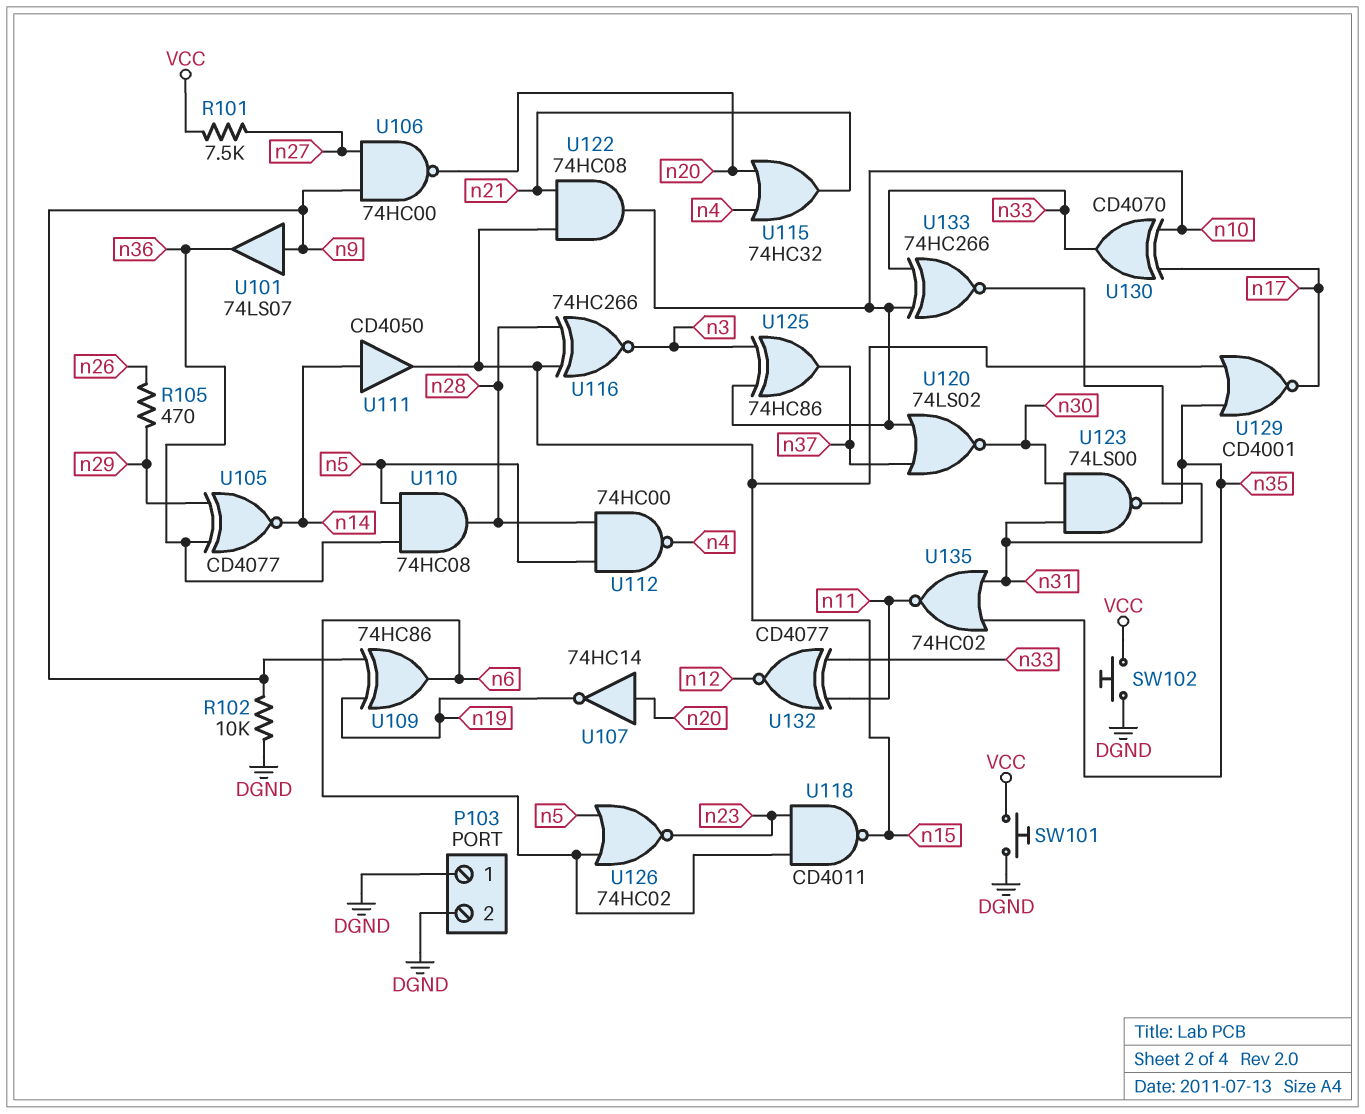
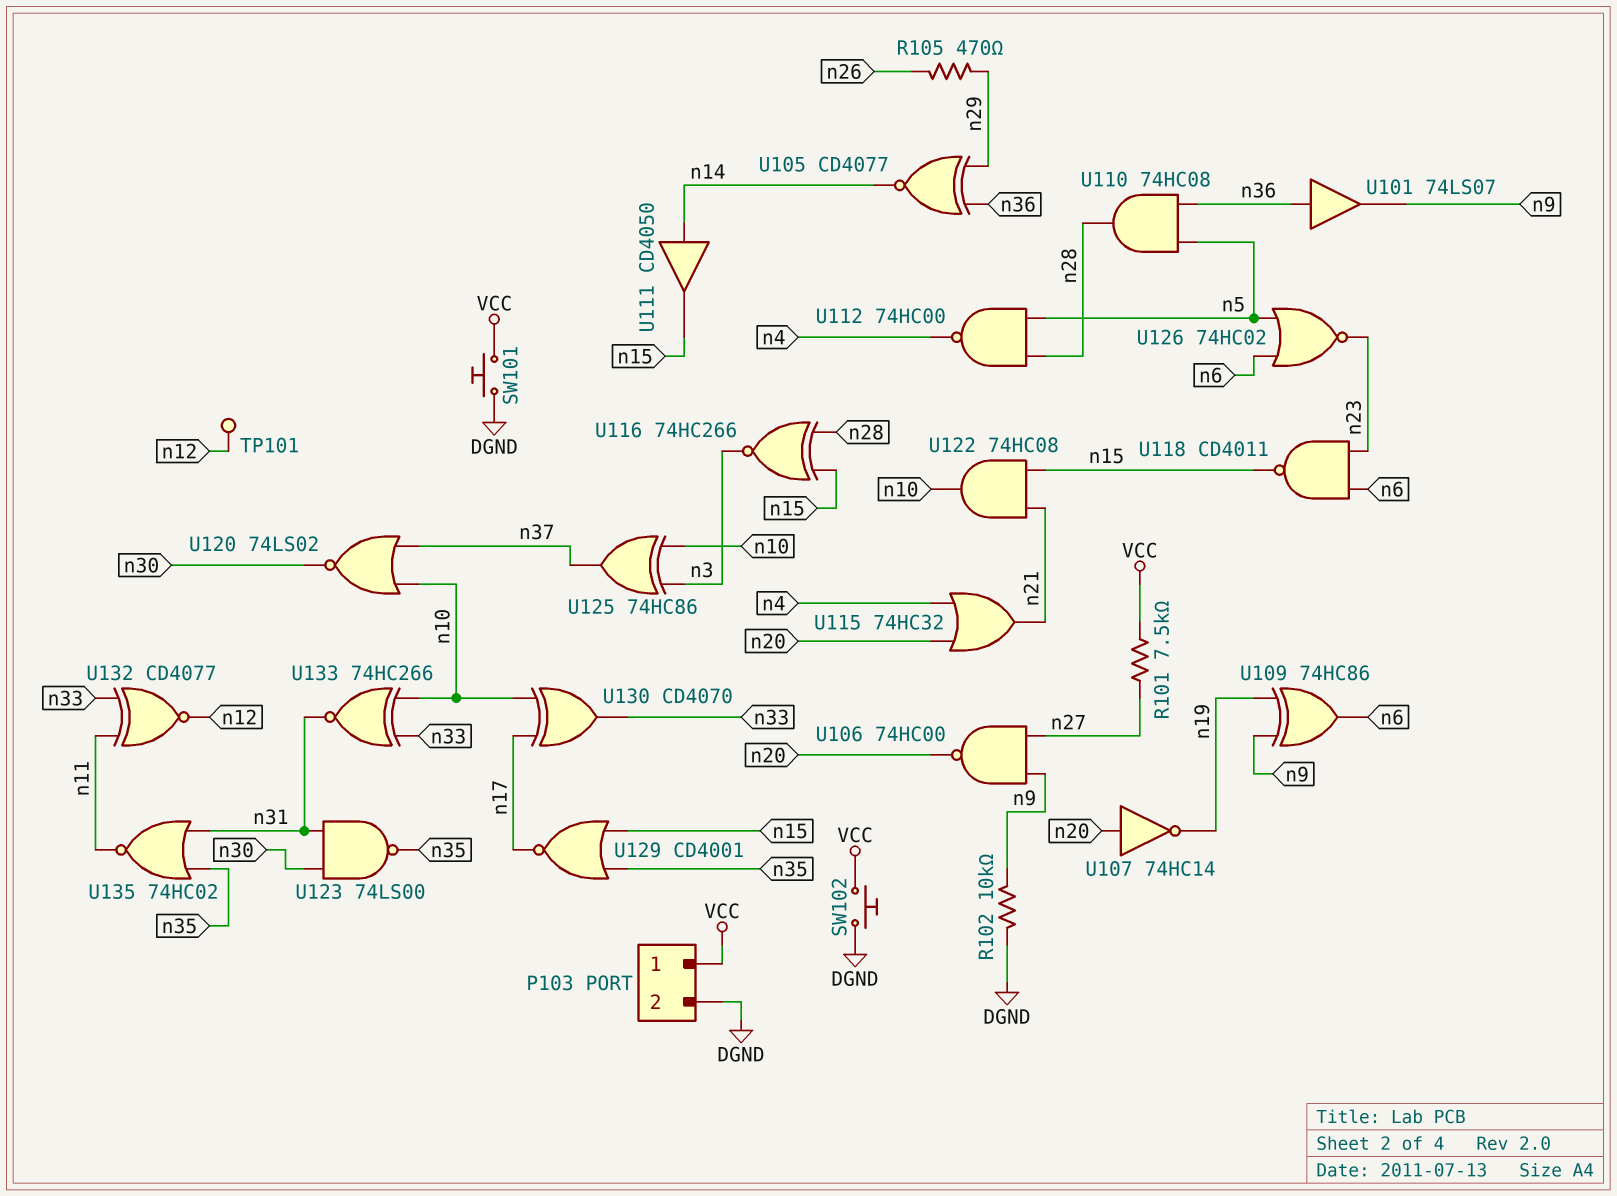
P103 pin 1: DGND -> VCC
TP101: none -> test point (n12)
U101: buffer 74LS07 (in n9, out n36) -> buffer 74LS07 (in n36, out n9)

